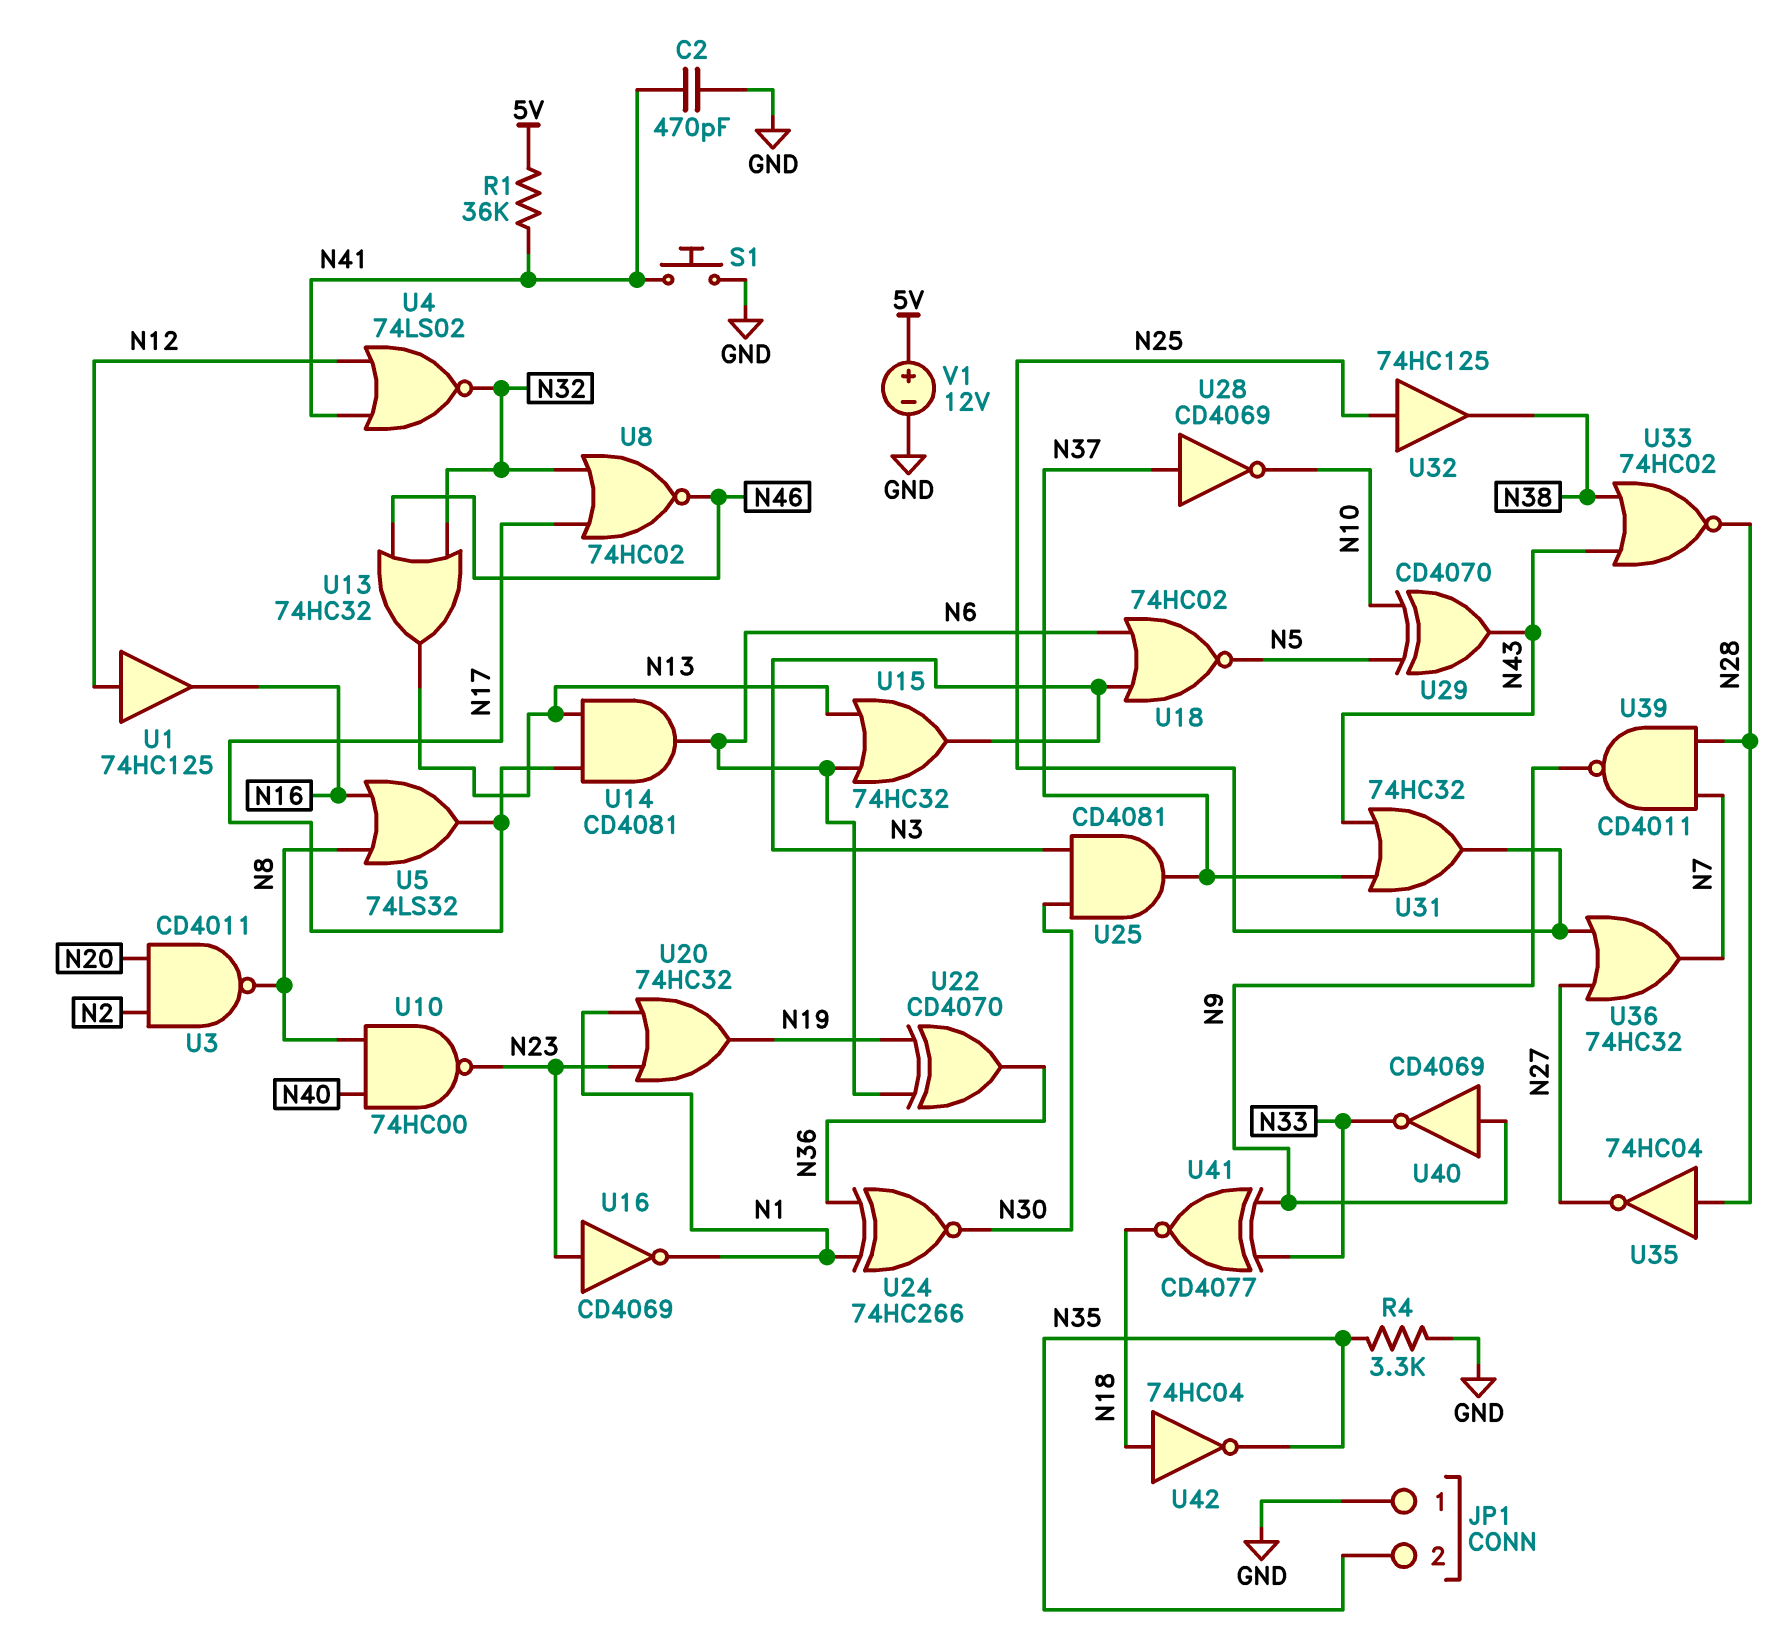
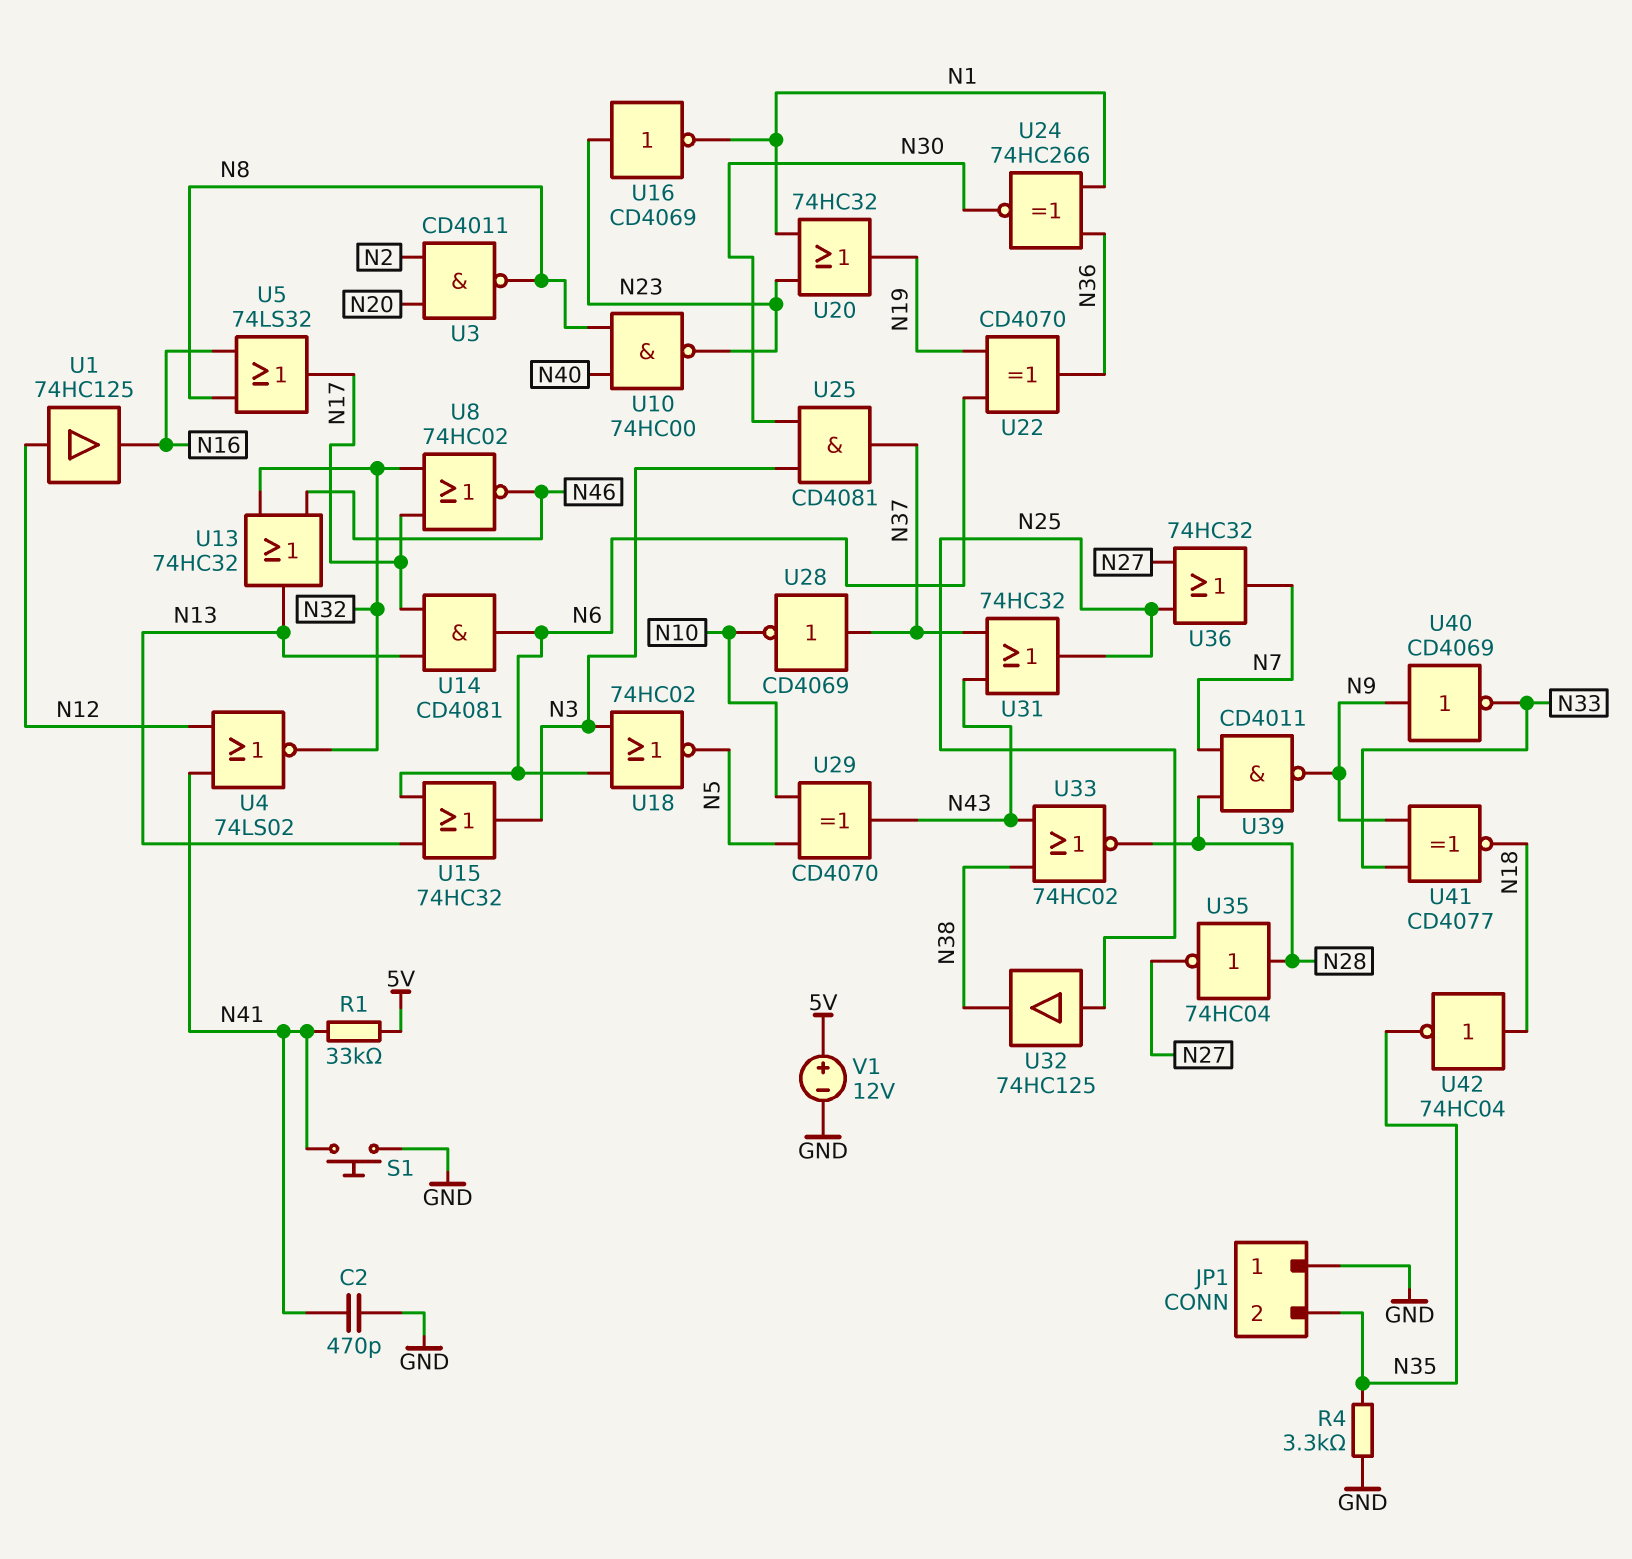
R1: 36k (5V, N41) -> 33k (5V, N41)

